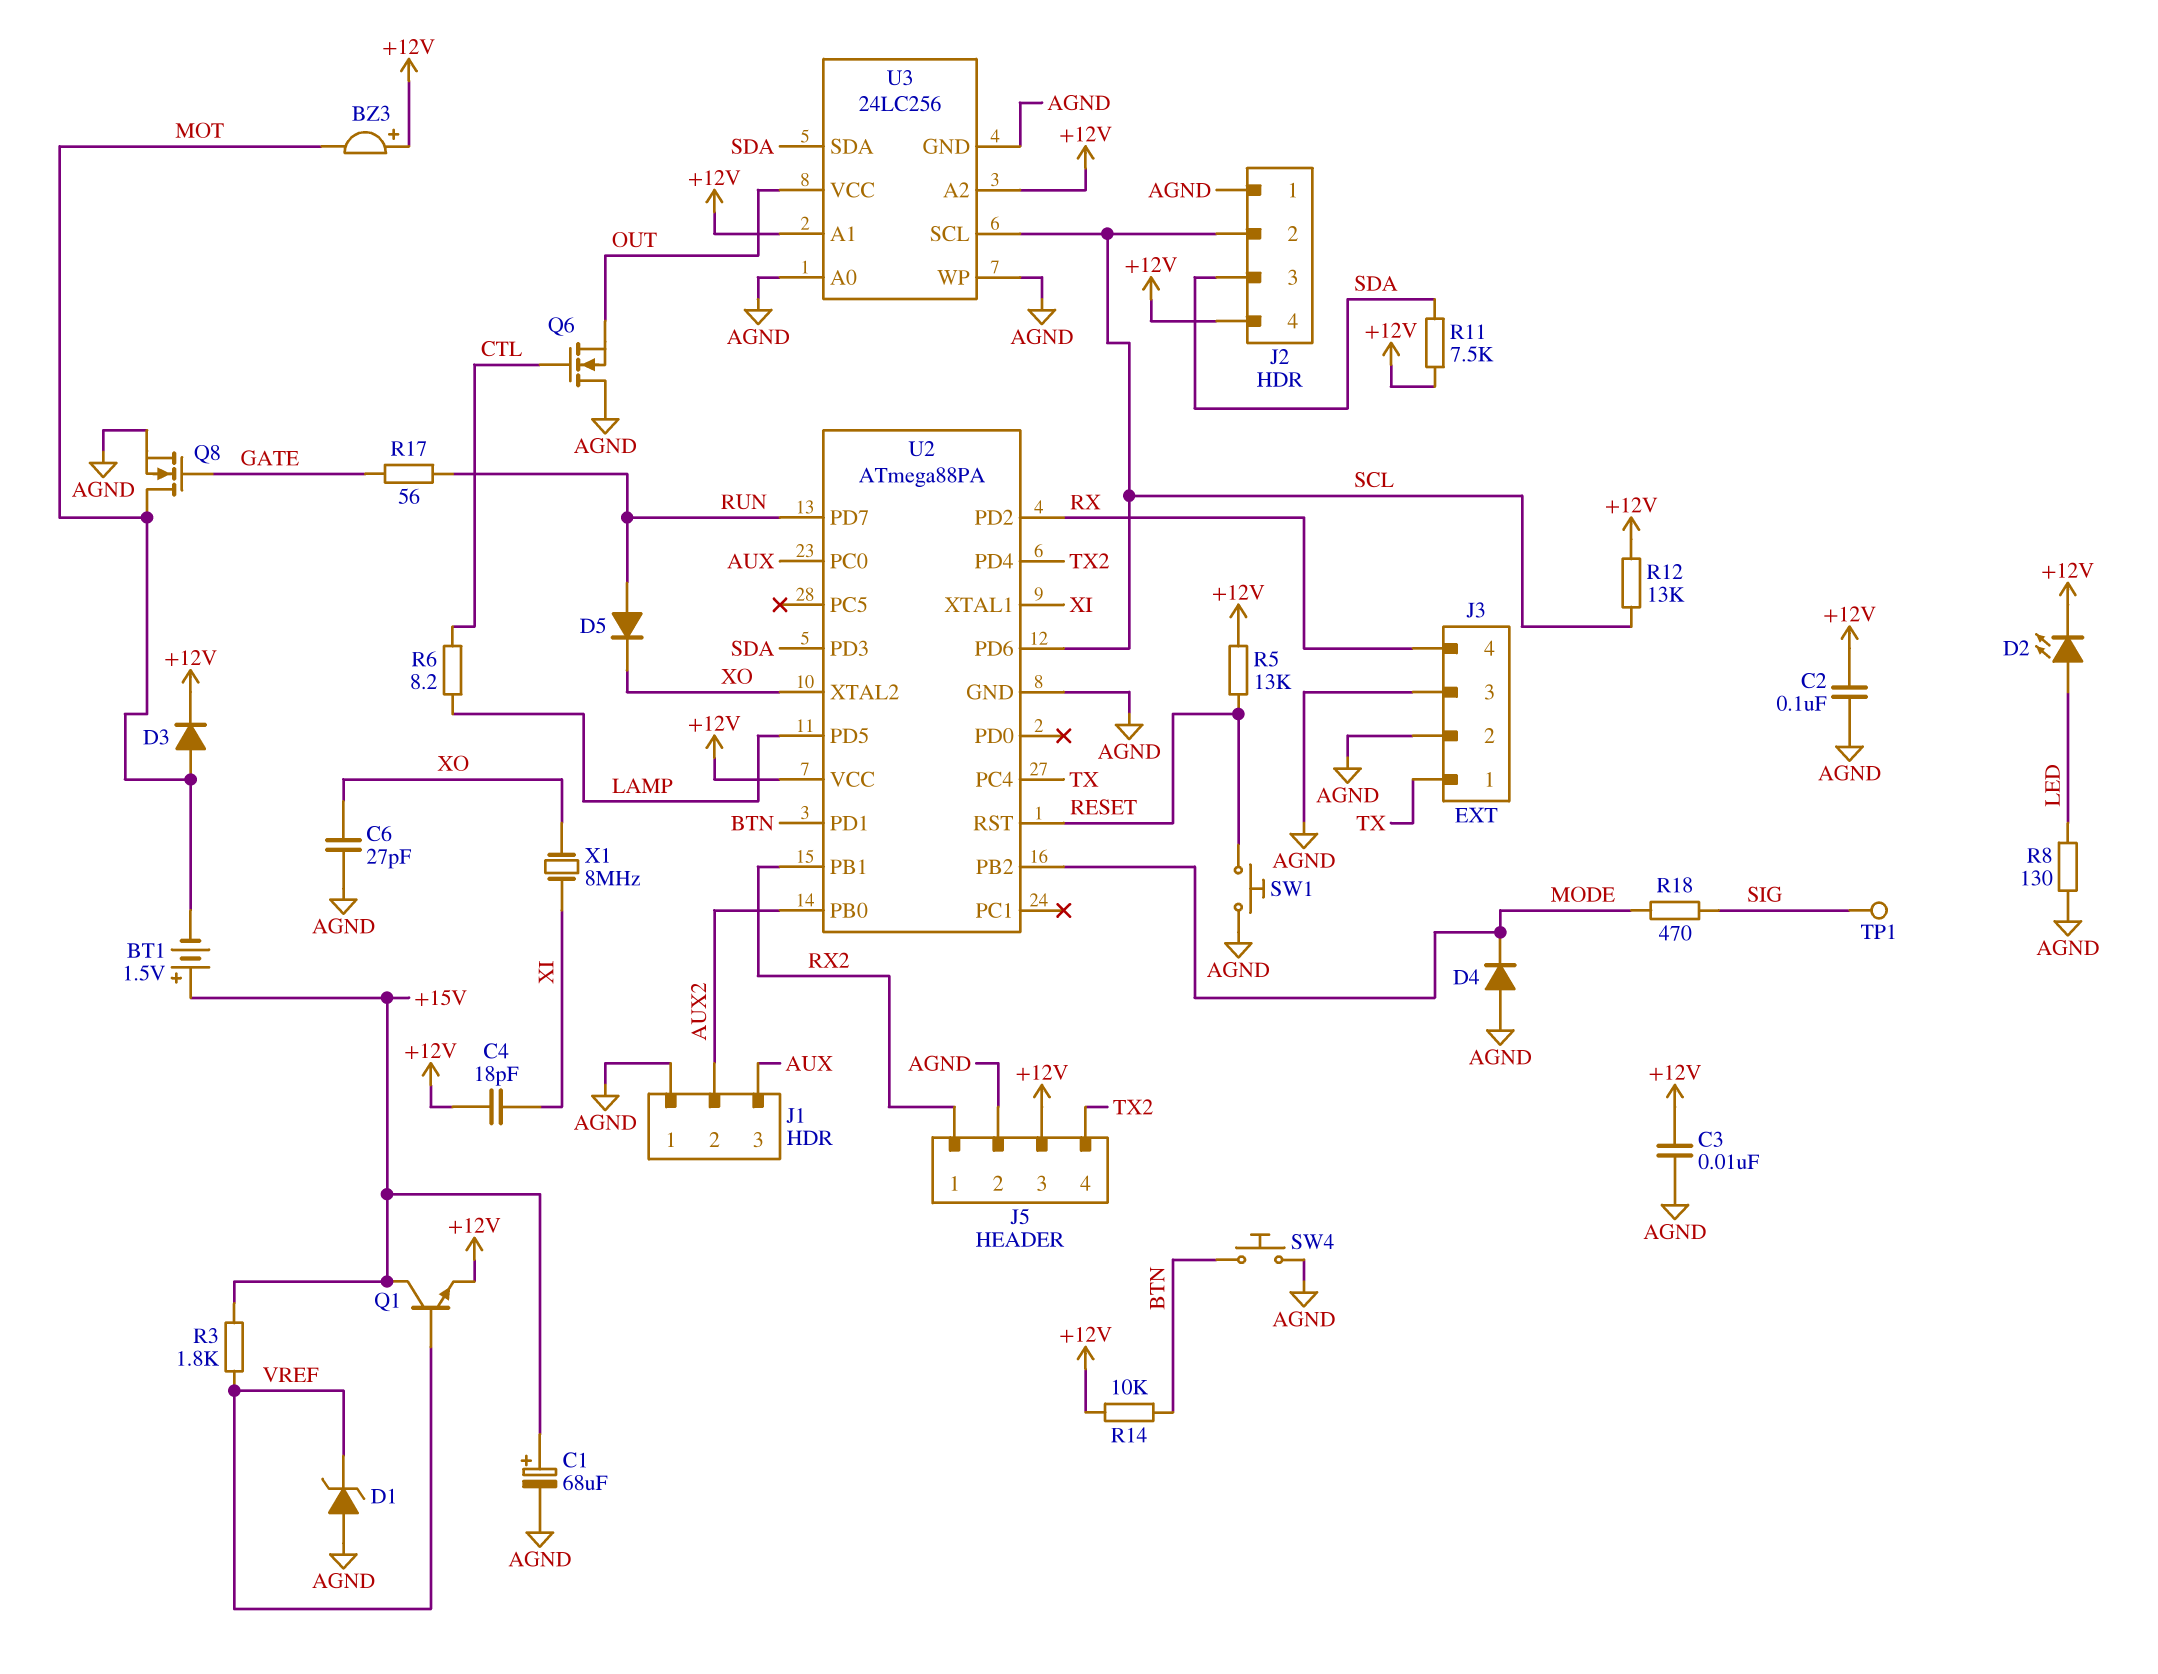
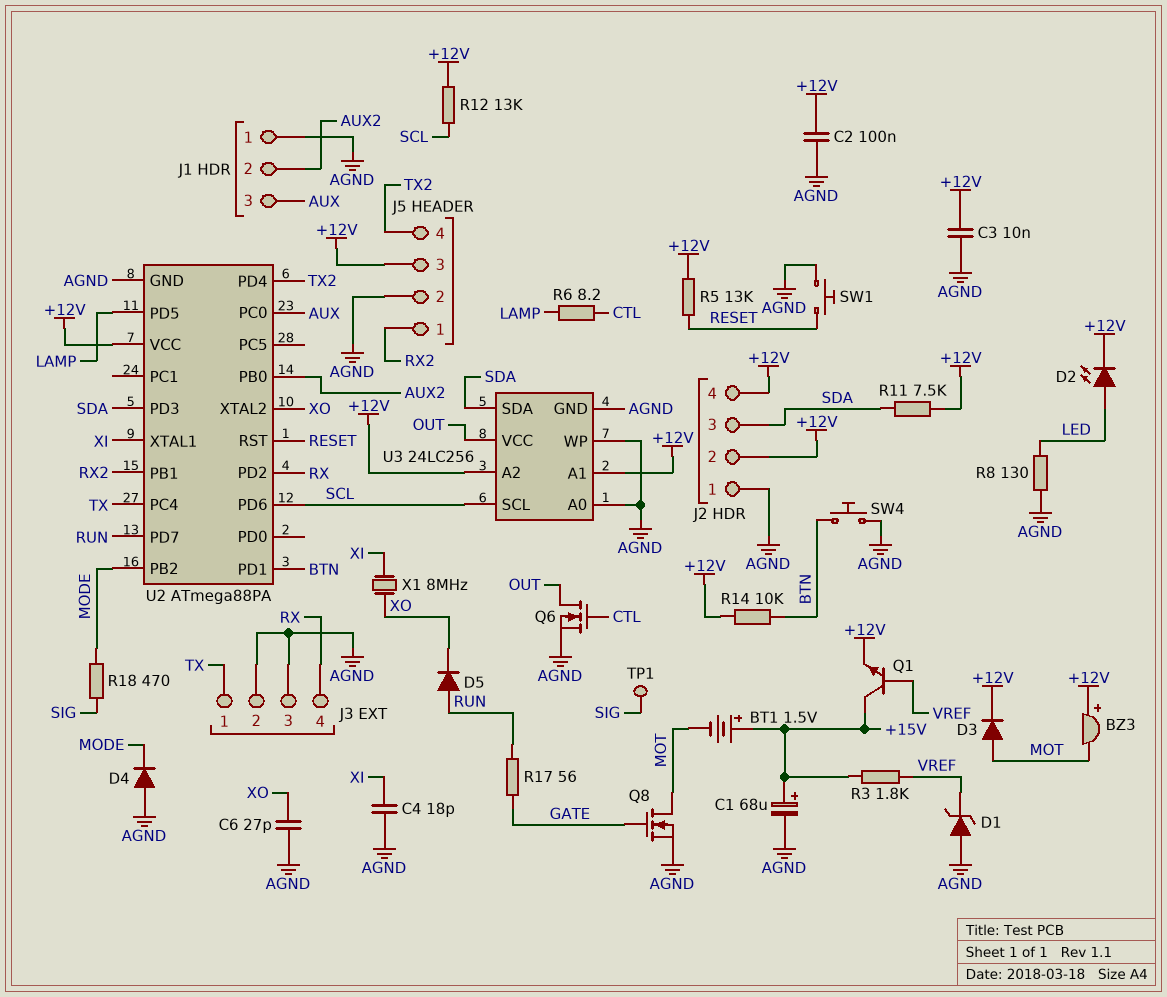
C4: 18pF (+12V, XI) -> 18pF (AGND, XI)
J2 pin 2: SCL -> +12V
Q6: NMOS (G CTL, D AGND, S OUT) -> NMOS (G CTL, D OUT, S AGND)

